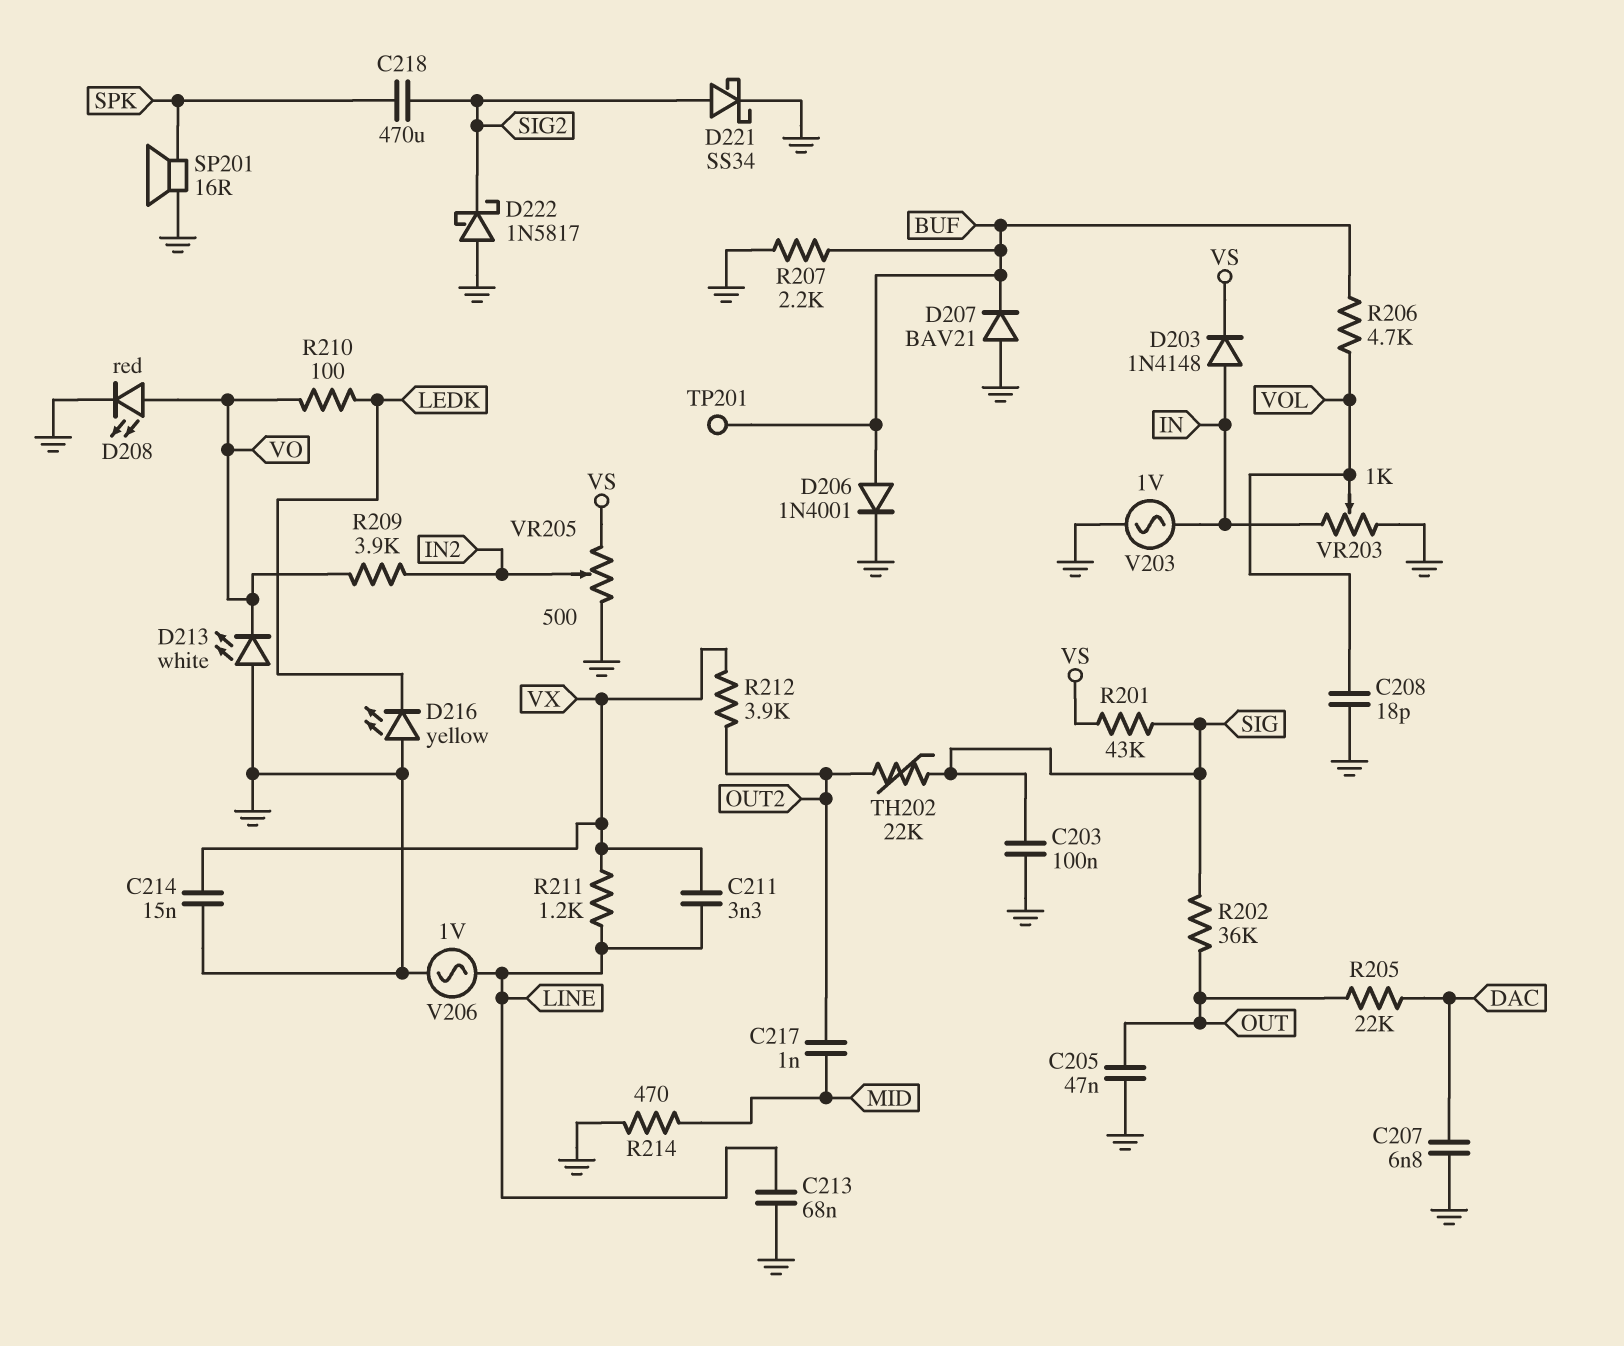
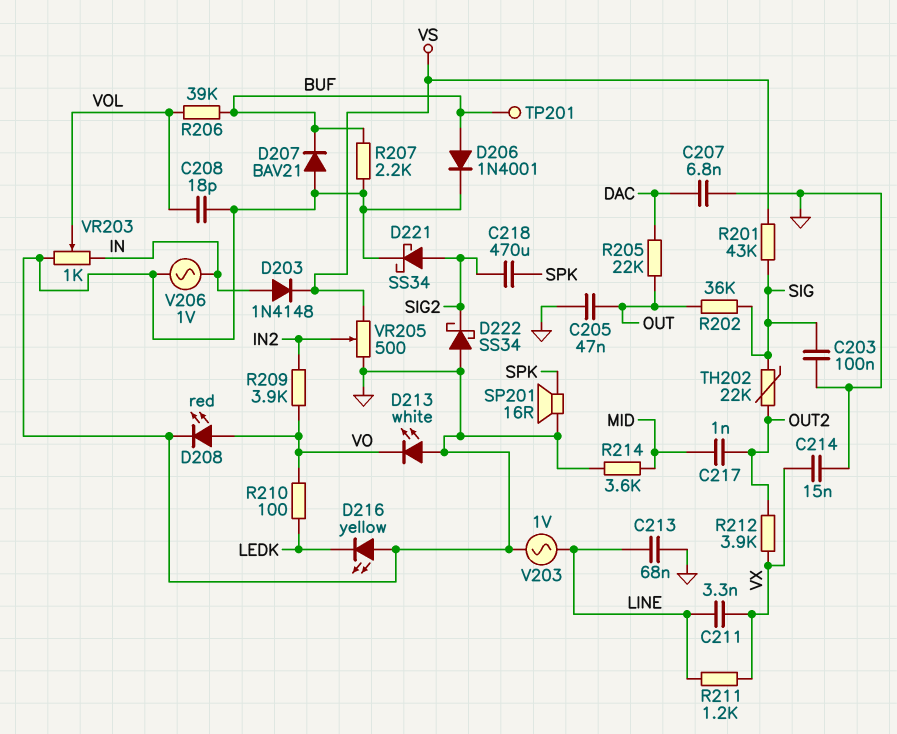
D222: schottky 1N5817 (A GND, K SIG2) -> schottky SS34 (A GND, K SIG2)
R206: 4.7k (BUF, VOL) -> 39k (BUF, VOL)
R214: 470 (GND, MID) -> 3.6k (GND, MID)
V203: AC 1V (GND, IN) -> AC 1V (GND, LINE)
V206: AC 1V (GND, LINE) -> AC 1V (GND, IN)

